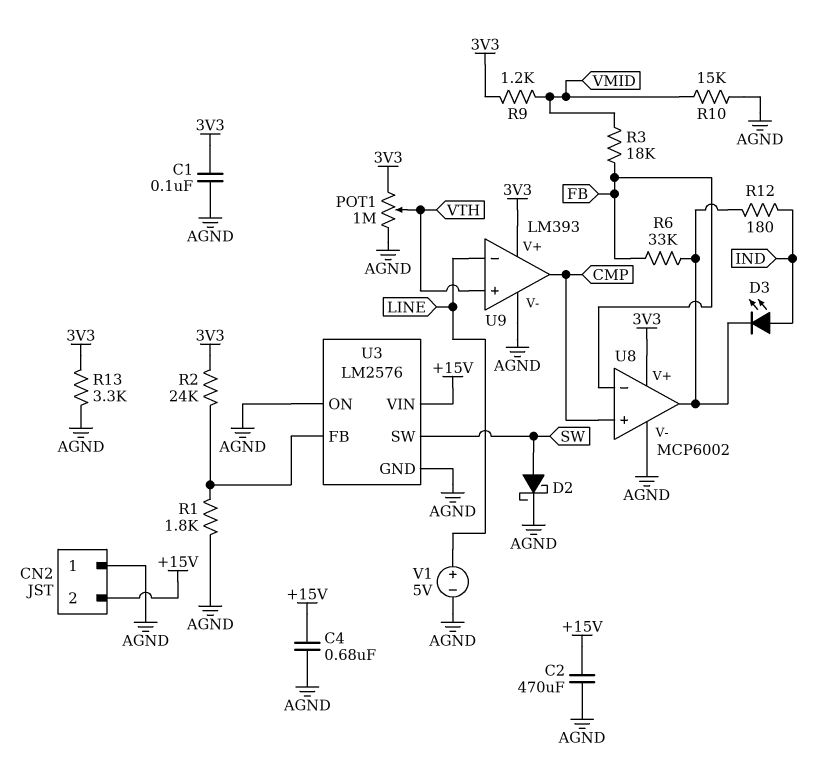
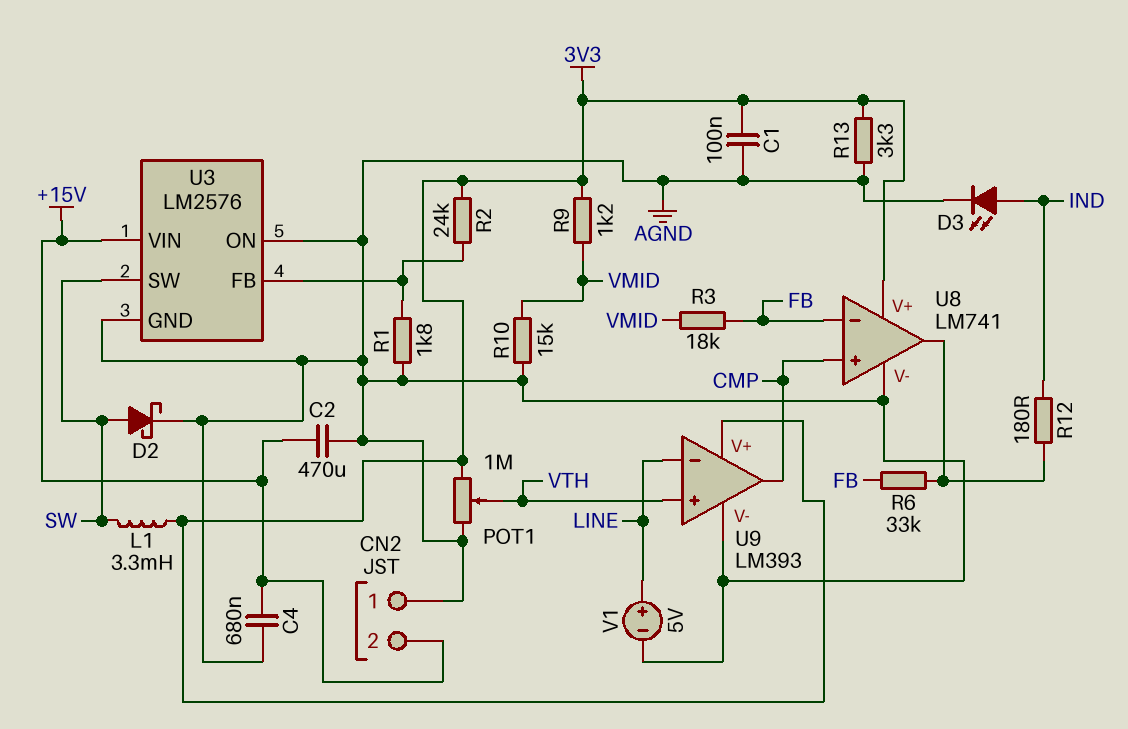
D3: LED (A IND, K U8/out) -> LED (A IND, K AGND)
L1: none -> 3.3mH (3V3, SW)
U8: MCP6002 -> LM741

